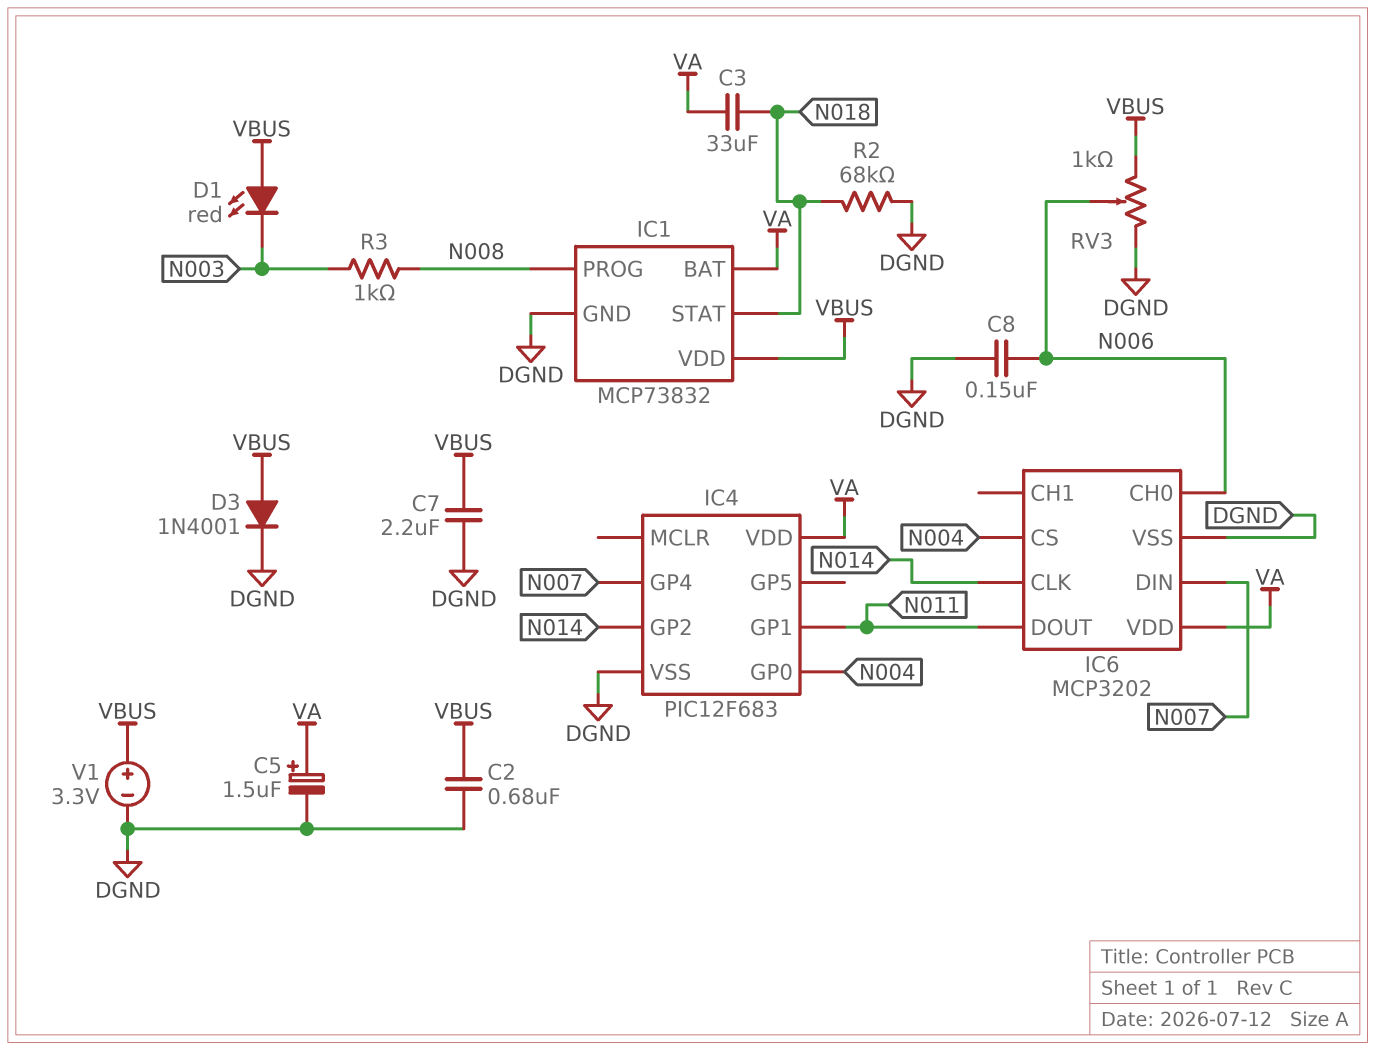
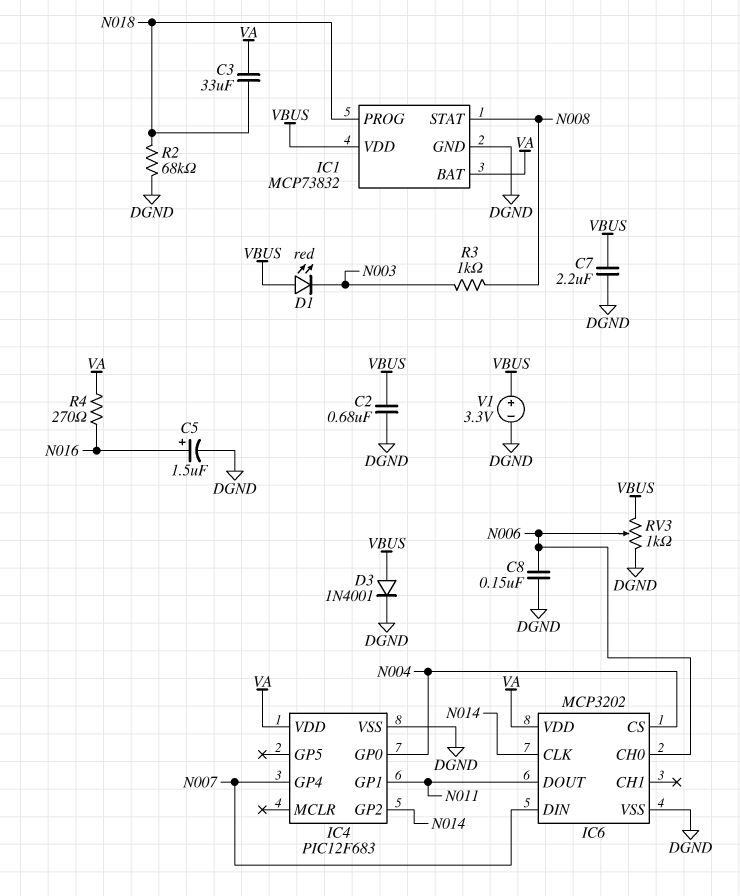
C5: 1.5uF (plus VA, minus DGND) -> 1.5uF (plus N016, minus DGND)
IC1 pin PROG: N008 -> N018
IC1 pin STAT: N018 -> N008
R4: none -> 270 (N016, VA)

